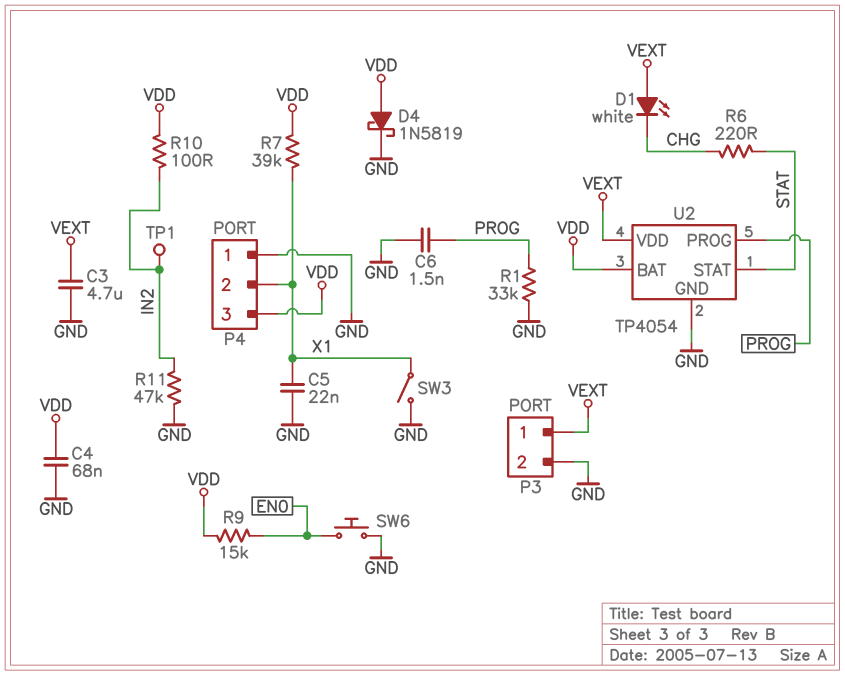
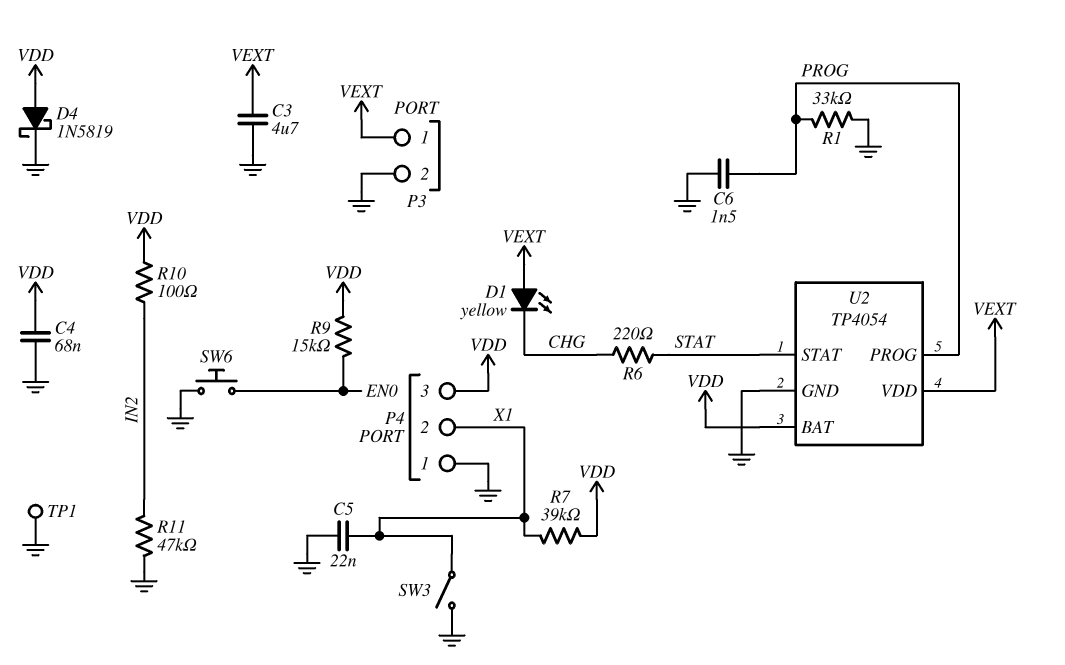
D1: LED white (A VEXT, K CHG) -> LED yellow (A VEXT, K CHG)
TP1: test point (IN2) -> test point (GND)

